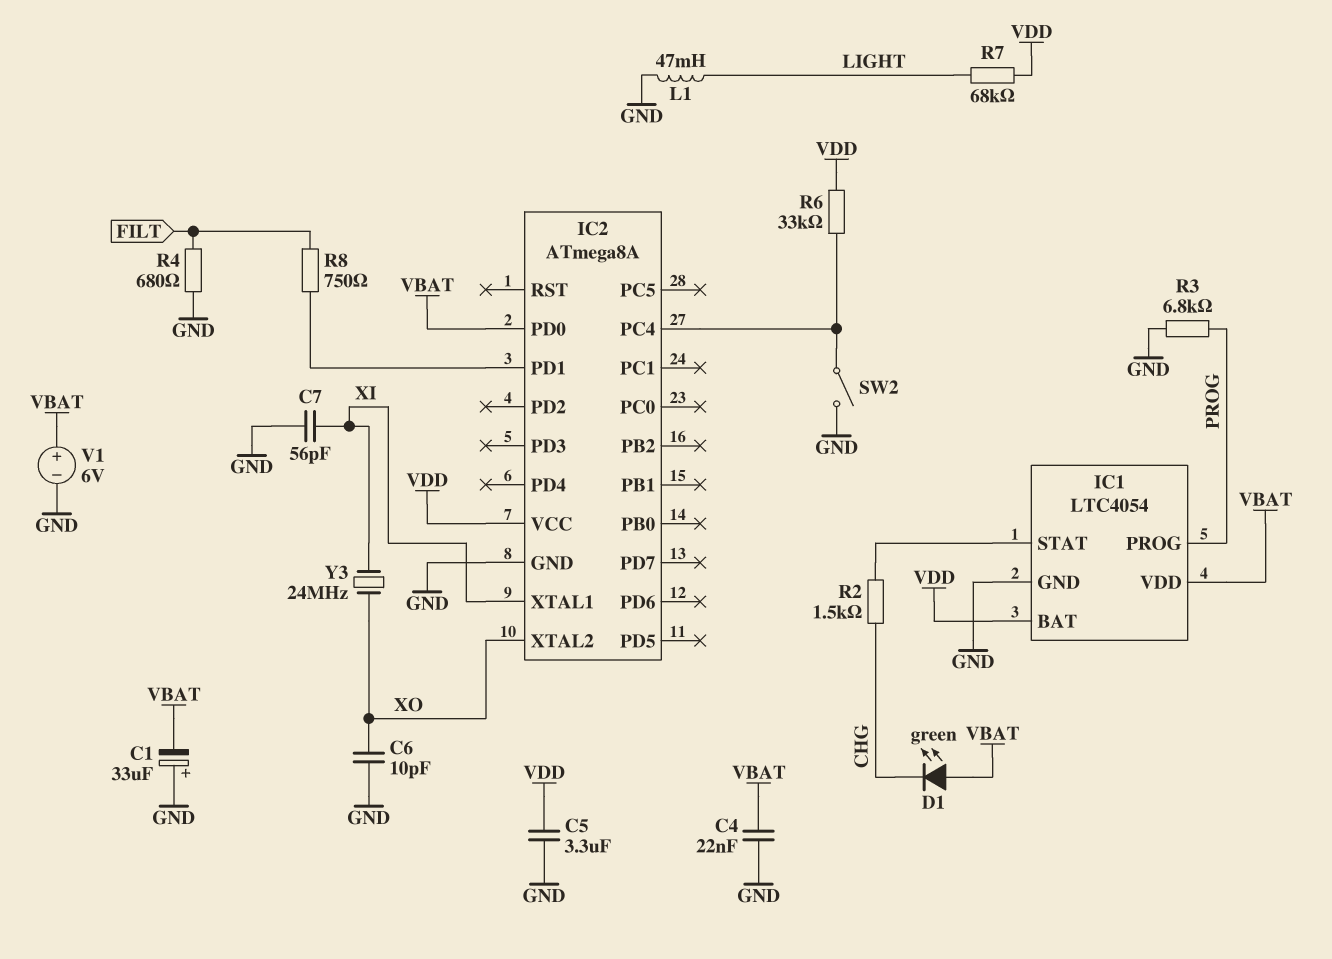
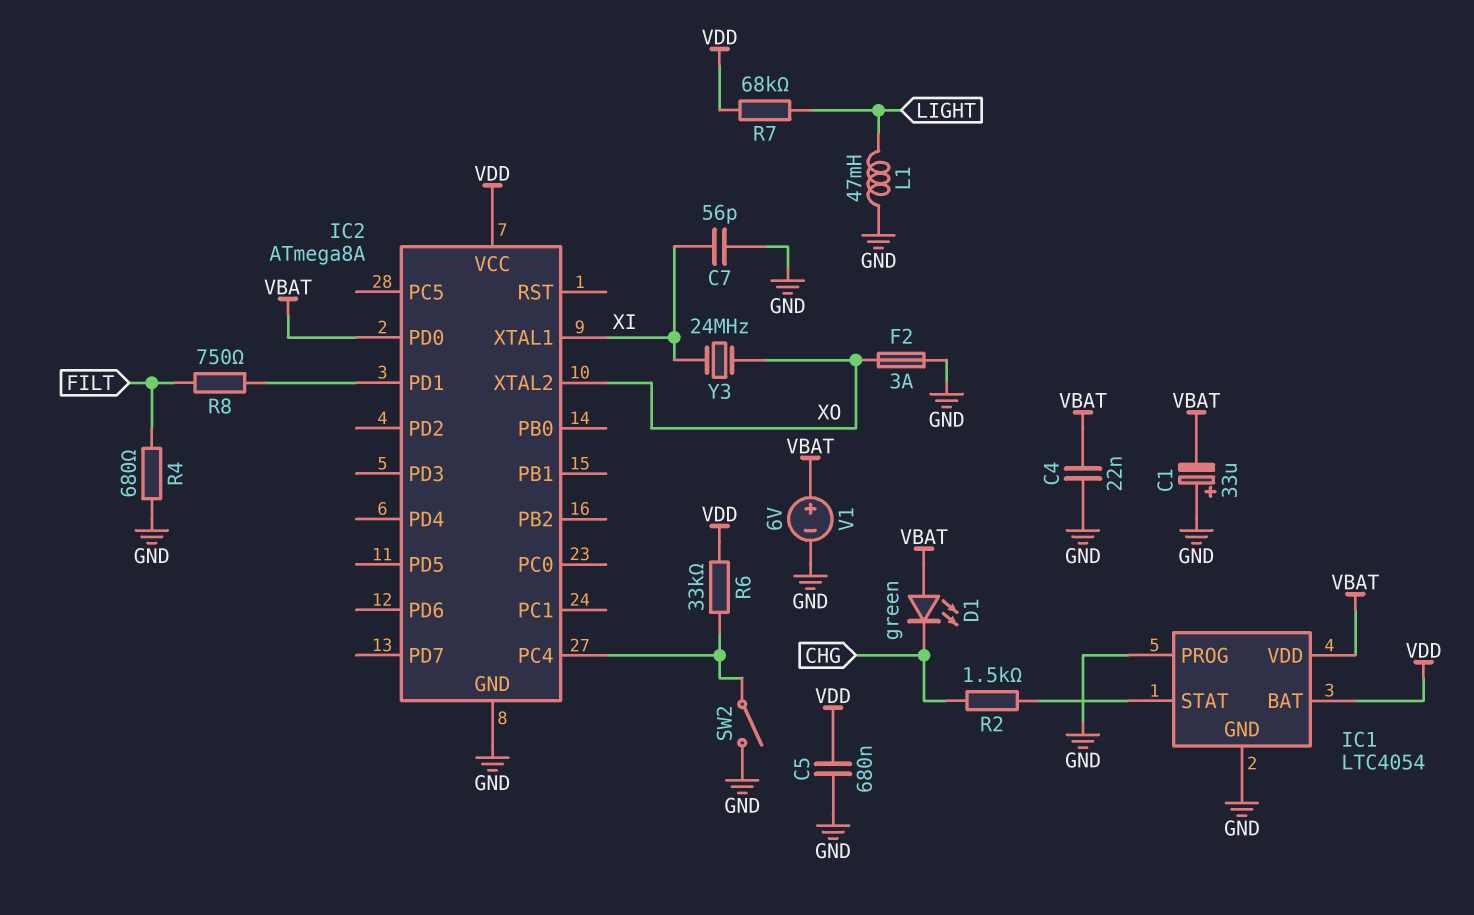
C5: 3.3uF (GND, VDD) -> 680nF (GND, VDD)
C6: 10pF (GND, XO) -> none
F2: none -> 3A (GND, XO)
IC1 pin PROG: PROG -> GND
R3: 6.8k (GND, PROG) -> none

